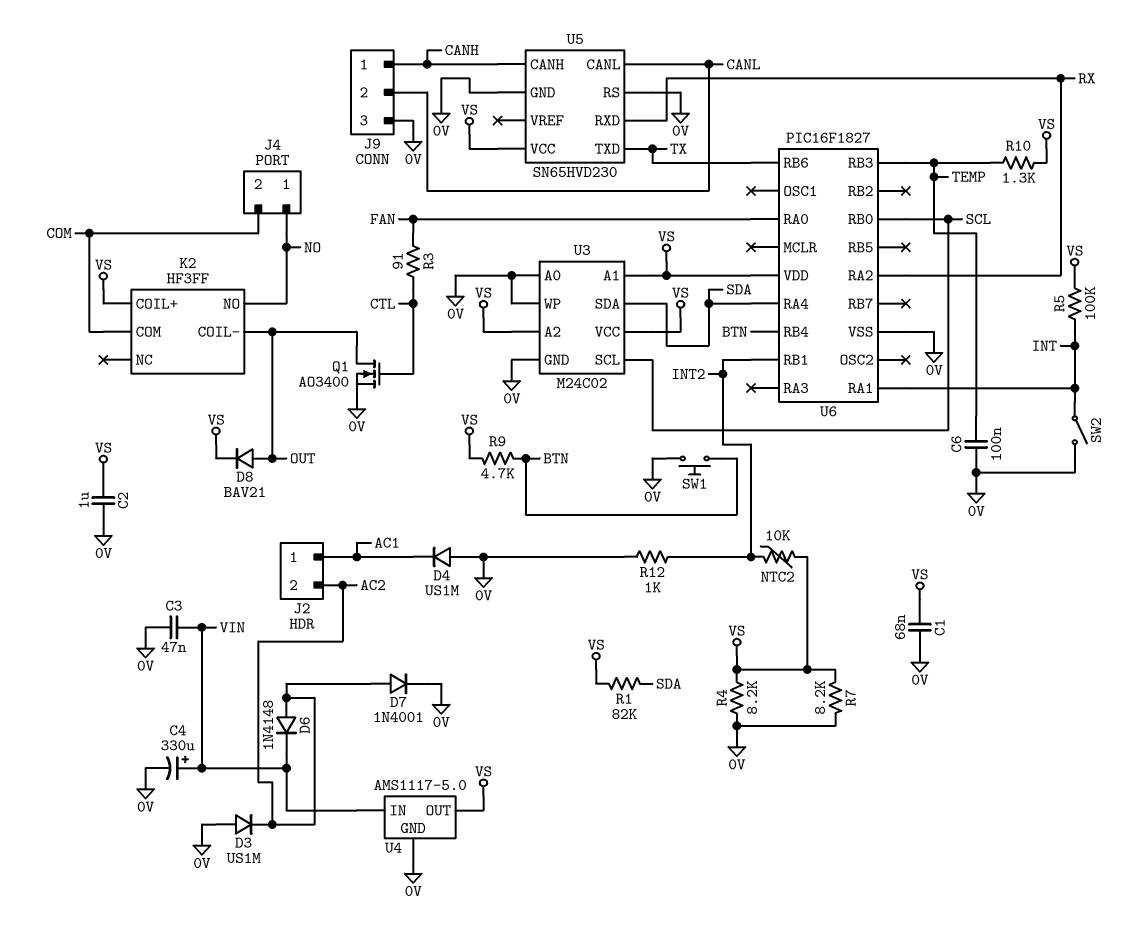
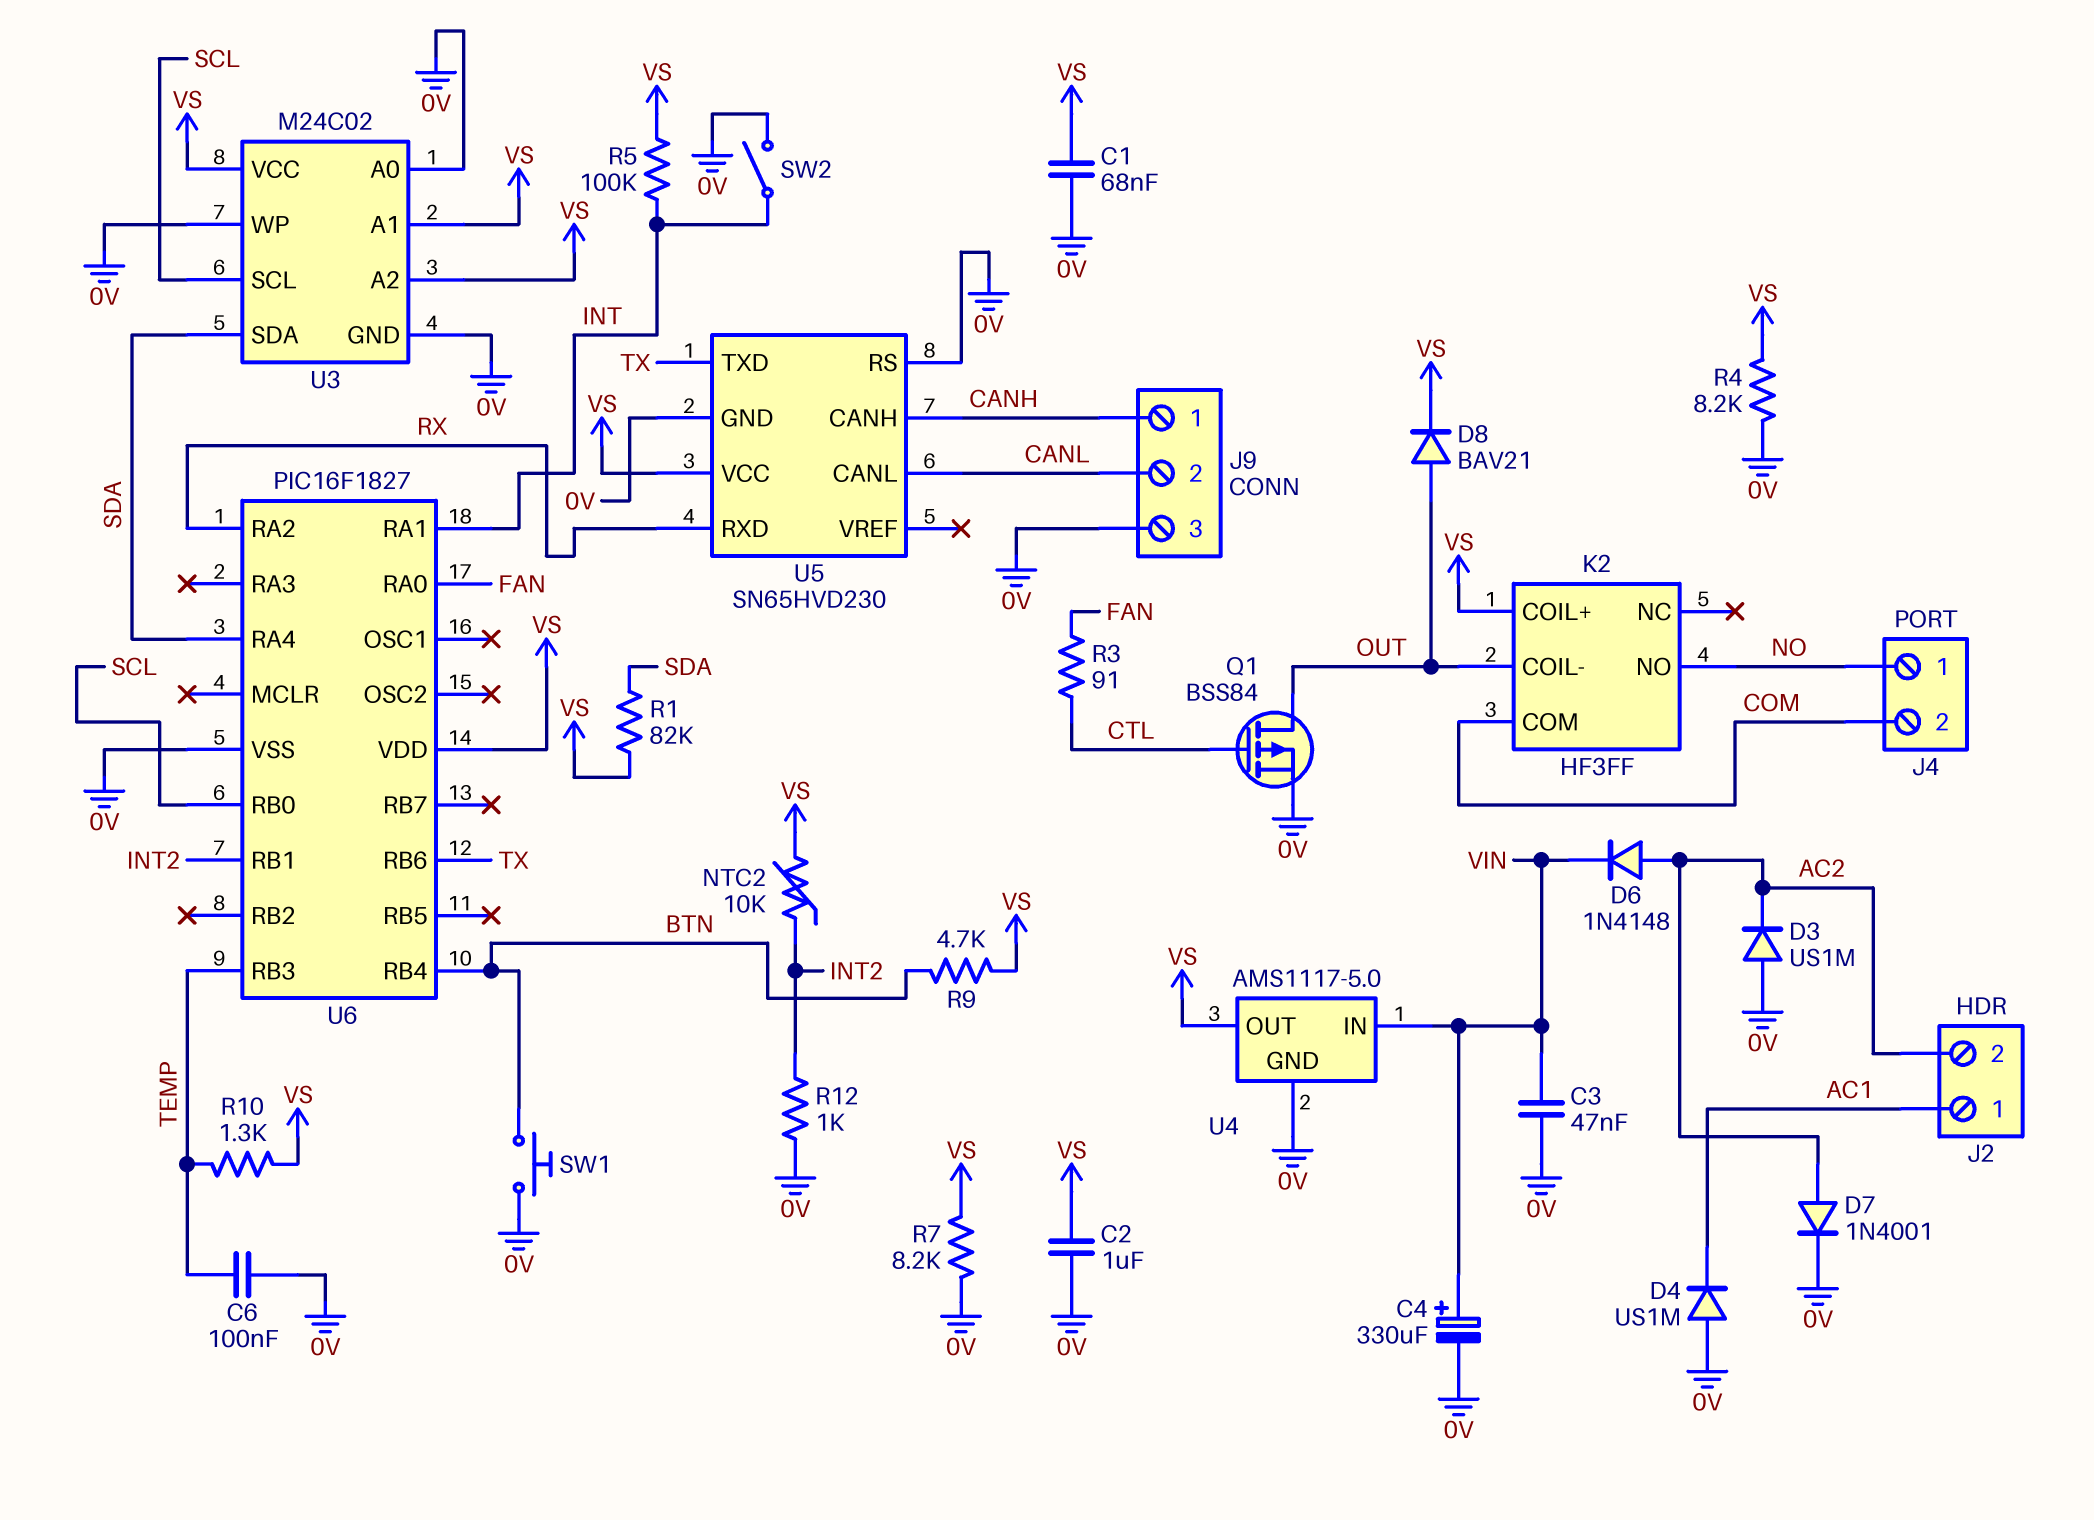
Q1: NMOS AO3400 (G CTL, D OUT, S 0V) -> PMOS BSS84 (G CTL, D OUT, S 0V)

